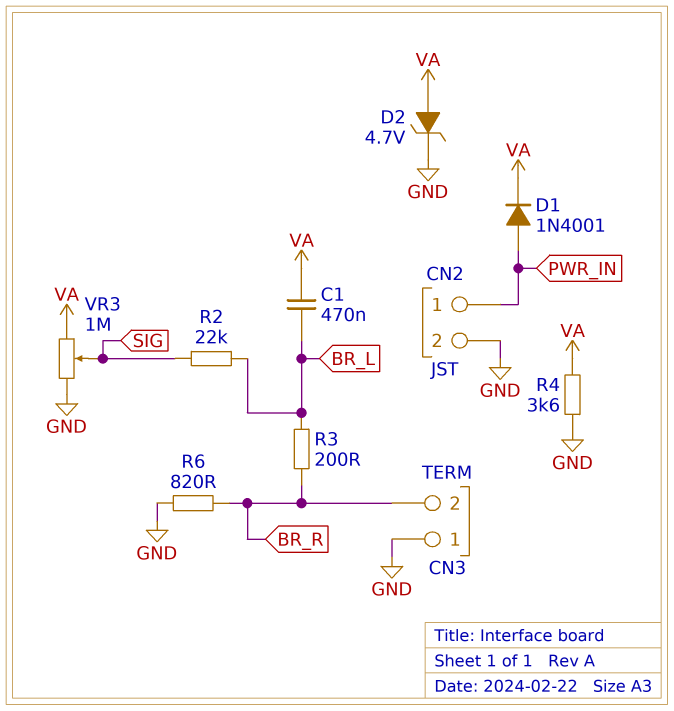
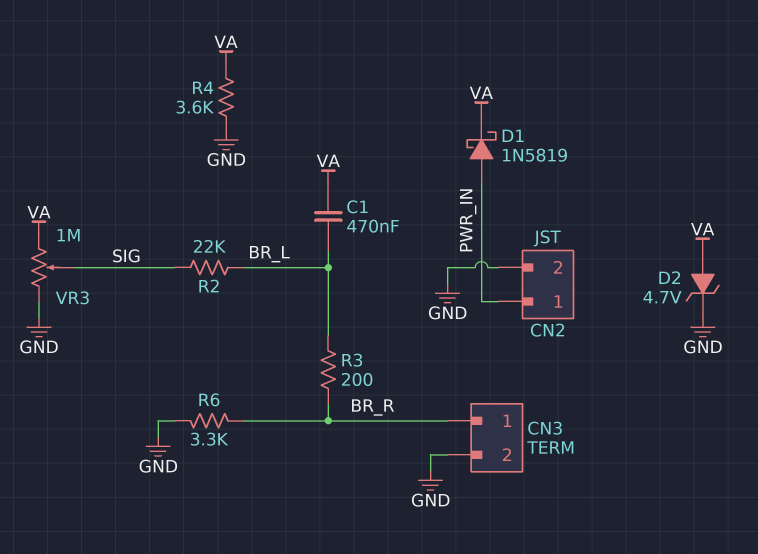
CN3 pin 1: GND -> BR_R
CN3 pin 2: BR_R -> GND
D1: diode 1N4001 (A PWR_IN, K VA) -> schottky 1N5819 (A PWR_IN, K VA)
R6: 820 (BR_R, GND) -> 3.3k (BR_R, GND)

